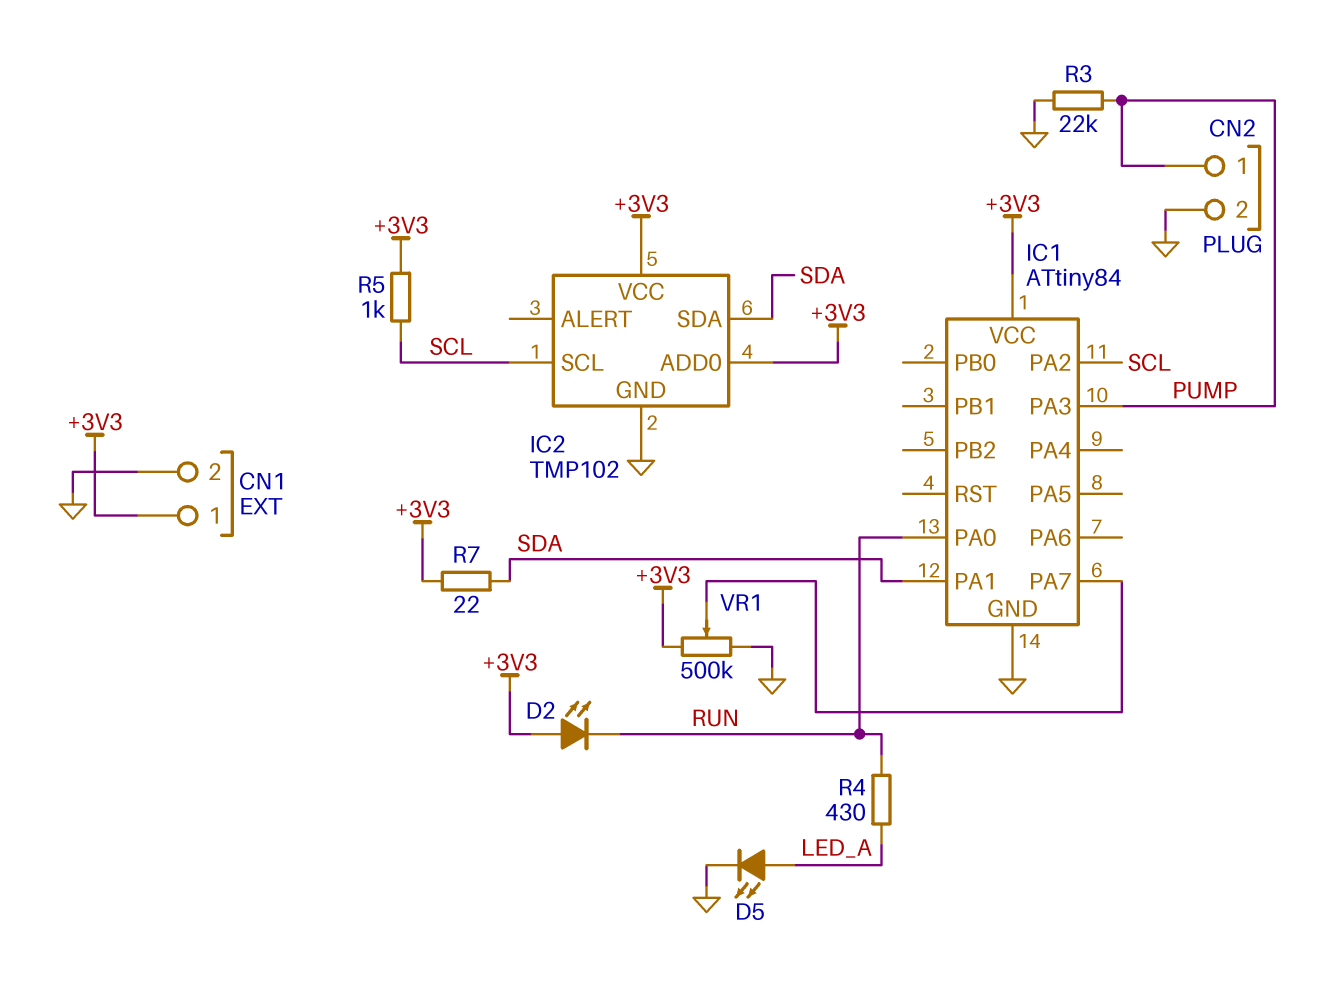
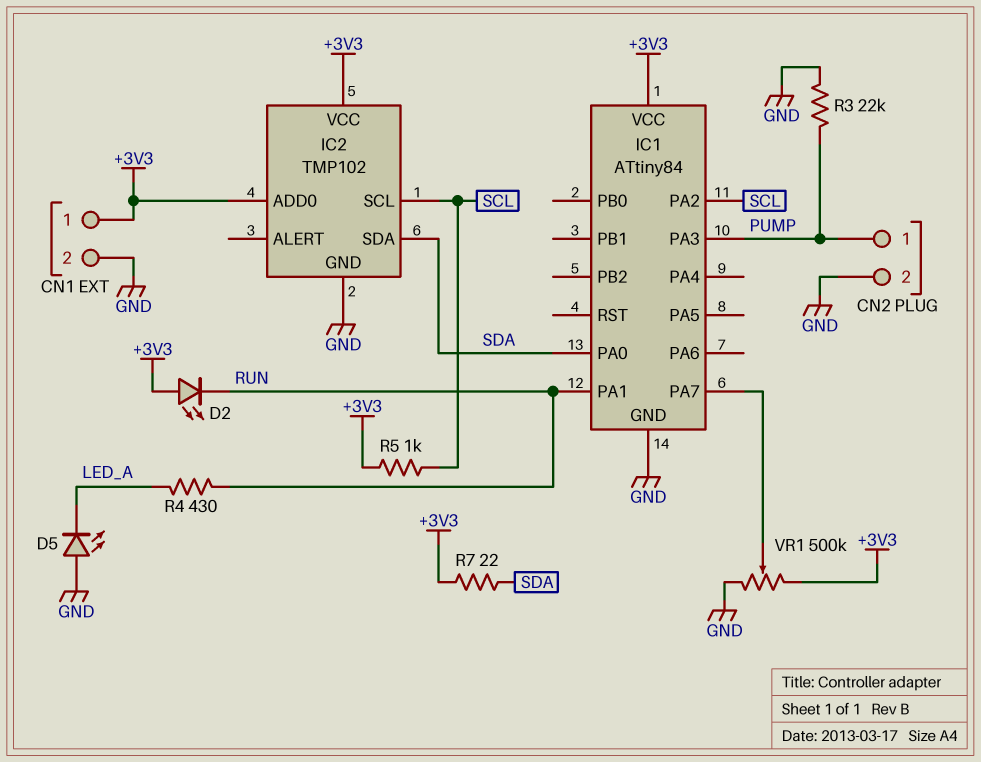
D5: LED (A LED_A, K GND) -> LED (A GND, K LED_A)
IC1 pin PA0: RUN -> SDA
IC1 pin PA1: SDA -> RUN

